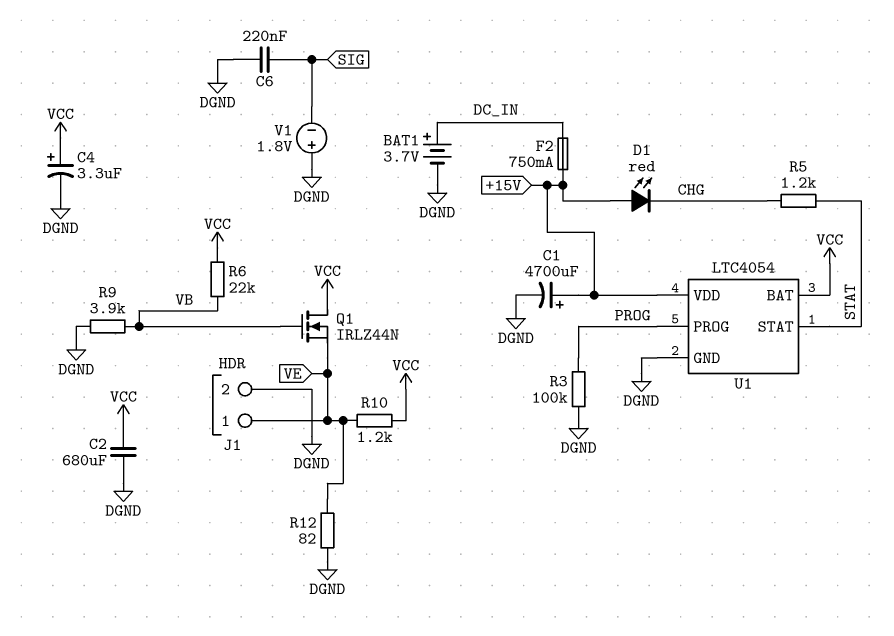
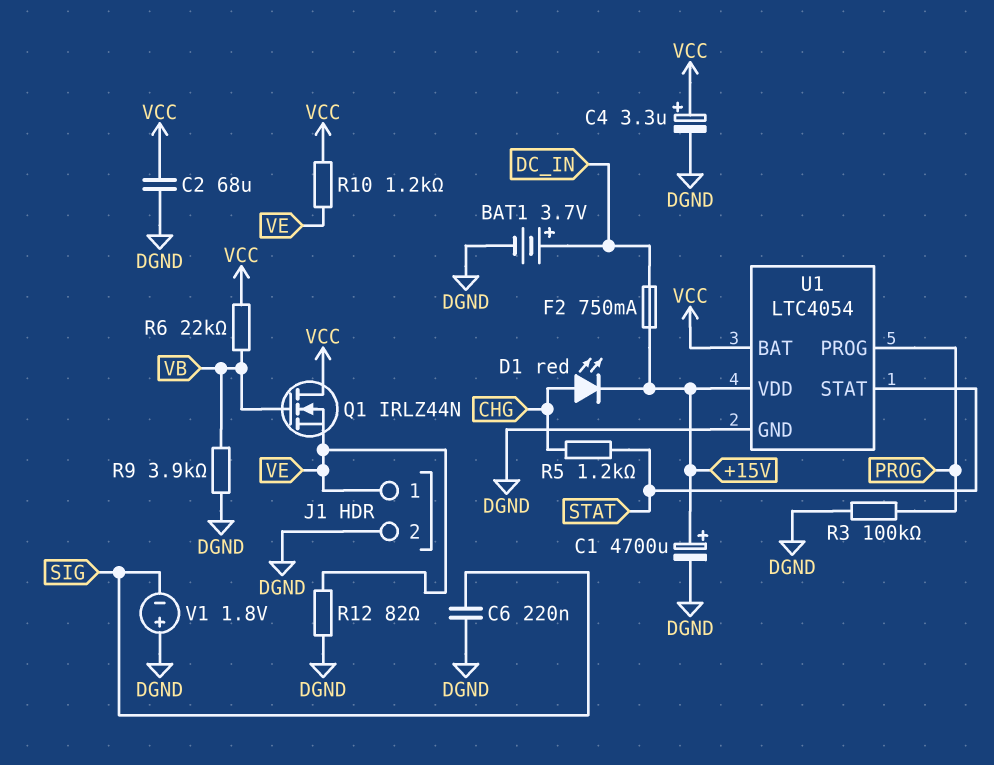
C2: 680uF (DGND, VCC) -> 68uF (DGND, VCC)
D1: LED red (A +15V, K CHG) -> LED red (A CHG, K +15V)

